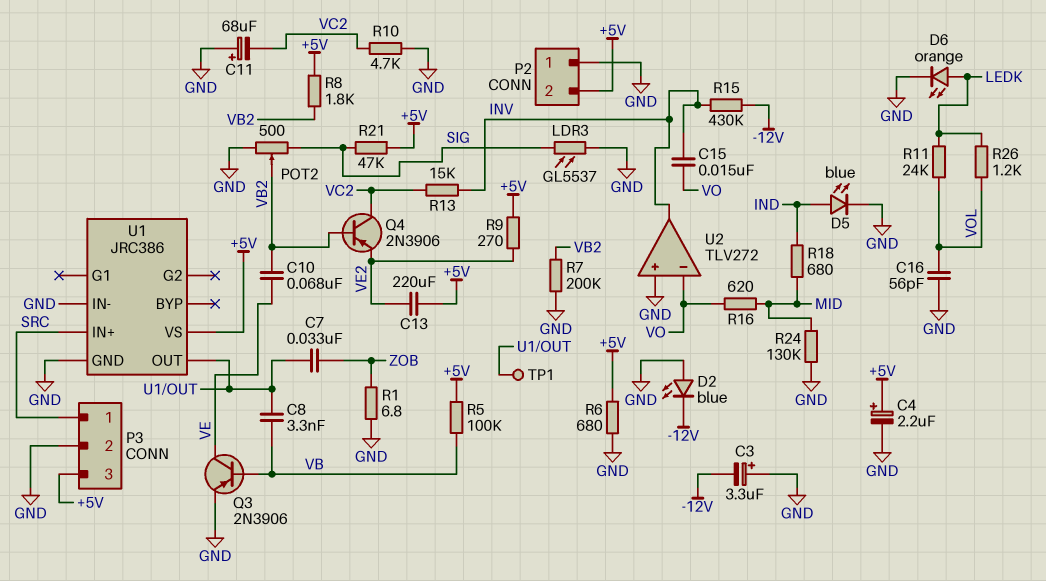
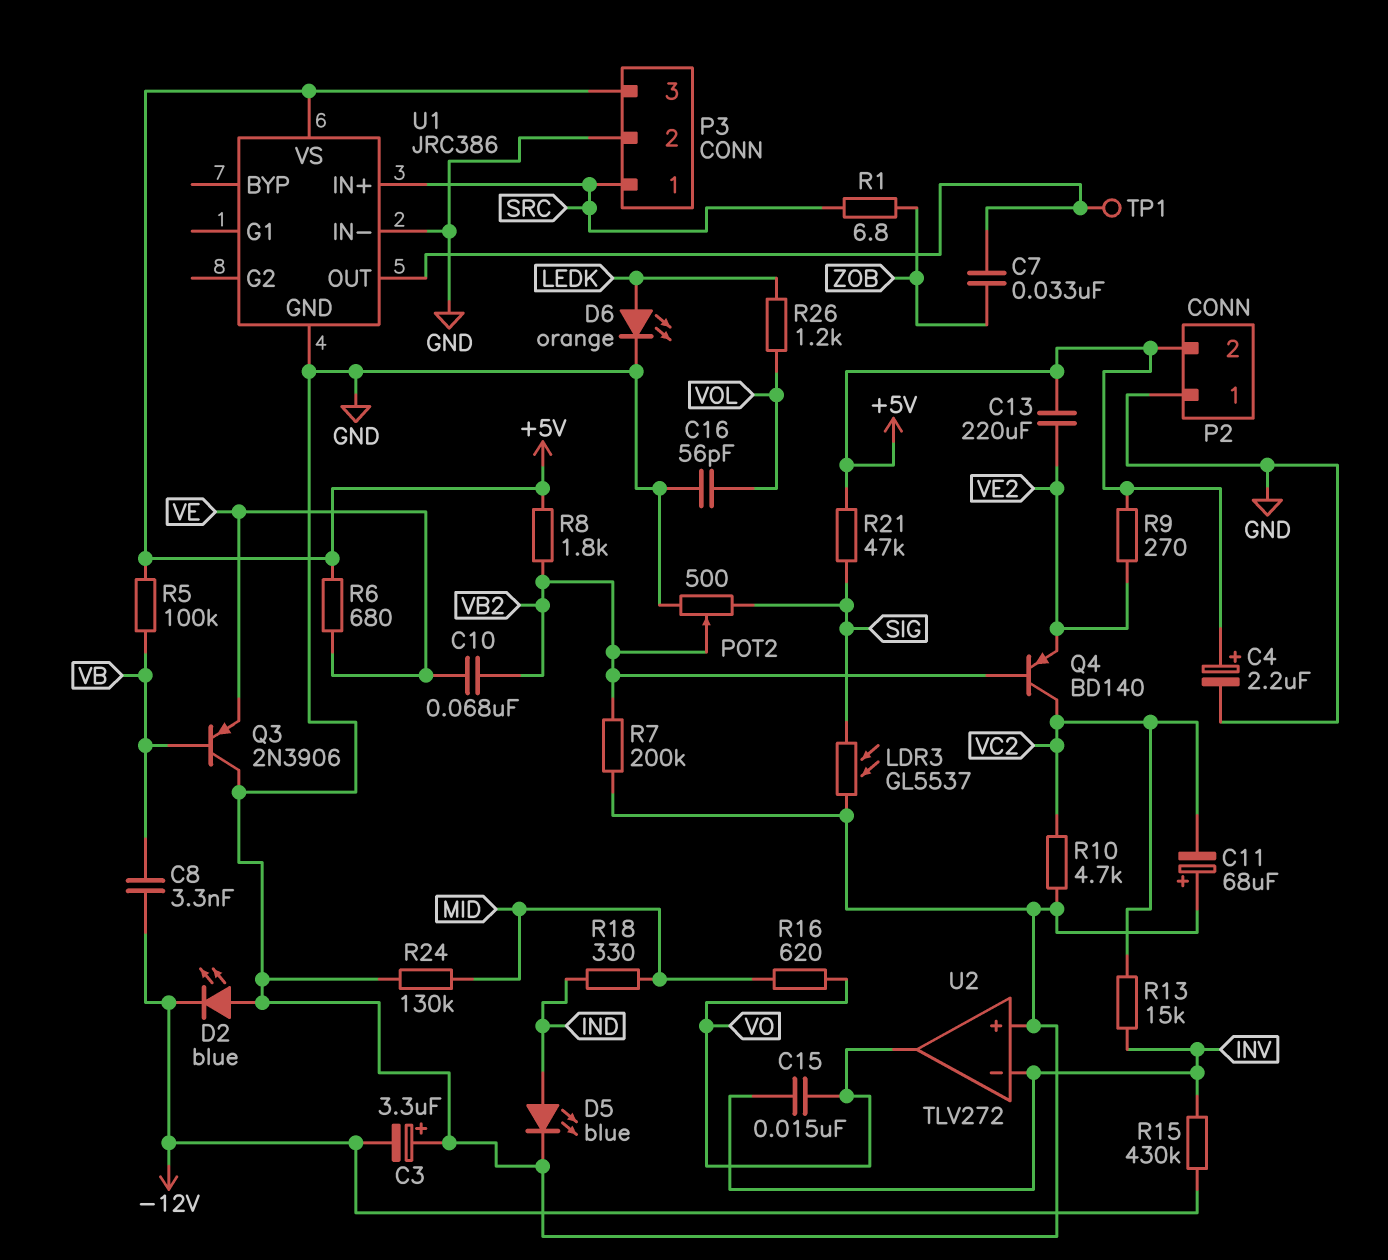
C8: 3.3nF (U1/OUT, VB) -> 3.3nF (-12V, VB)
Q3: PNP 2N3906 (B VB, C VE, E GND) -> PNP 2N3906 (B VB, C GND, E VE)
Q4: PNP 2N3906 (B VB2, C VC2, E VE2) -> PNP BD140 (B VB2, C VC2, E VE2)
R1: 6.8 (GND, ZOB) -> 6.8 (SRC, ZOB)
R6: 680 (+5V, GND) -> 680 (+5V, VE)
R11: 24k (LEDK, VOL) -> none
R18: 680 (IND, MID) -> 330 (IND, MID)
U2 pin in-: VO -> INV
U2 pin out: INV -> VO

